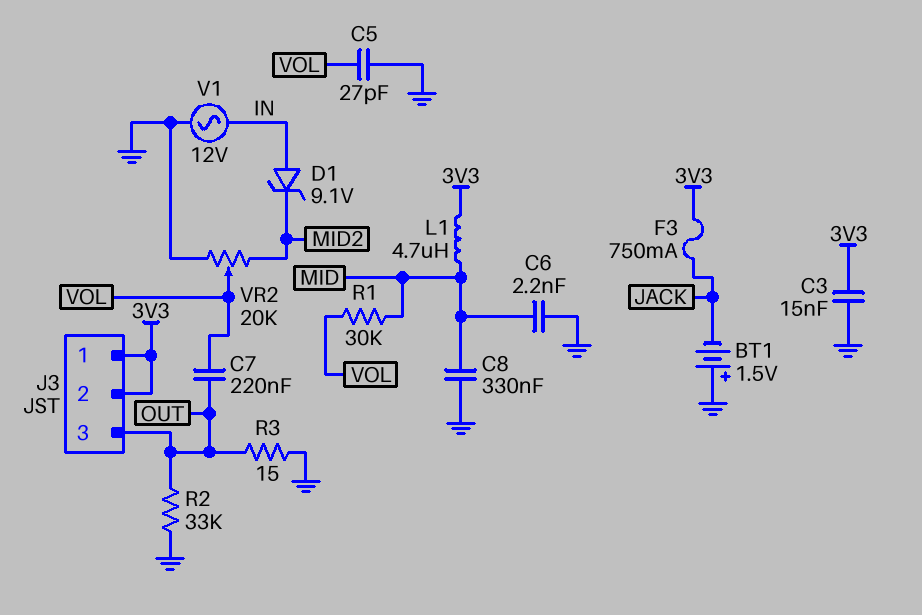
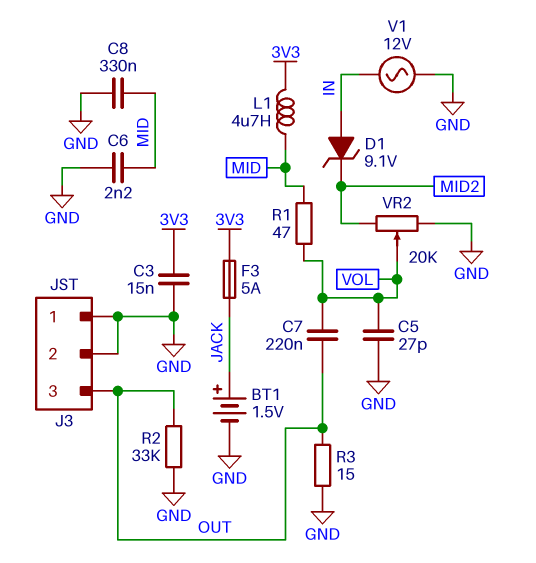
BT1: 1.5V (plus GND, minus JACK) -> 1.5V (plus JACK, minus GND)
F3: 750mA (3V3, JACK) -> 5A (3V3, JACK)
J3 pin 1: 3V3 -> GND
J3 pin 2: 3V3 -> GND
R1: 30k (MID, VOL) -> 47 (MID, VOL)

